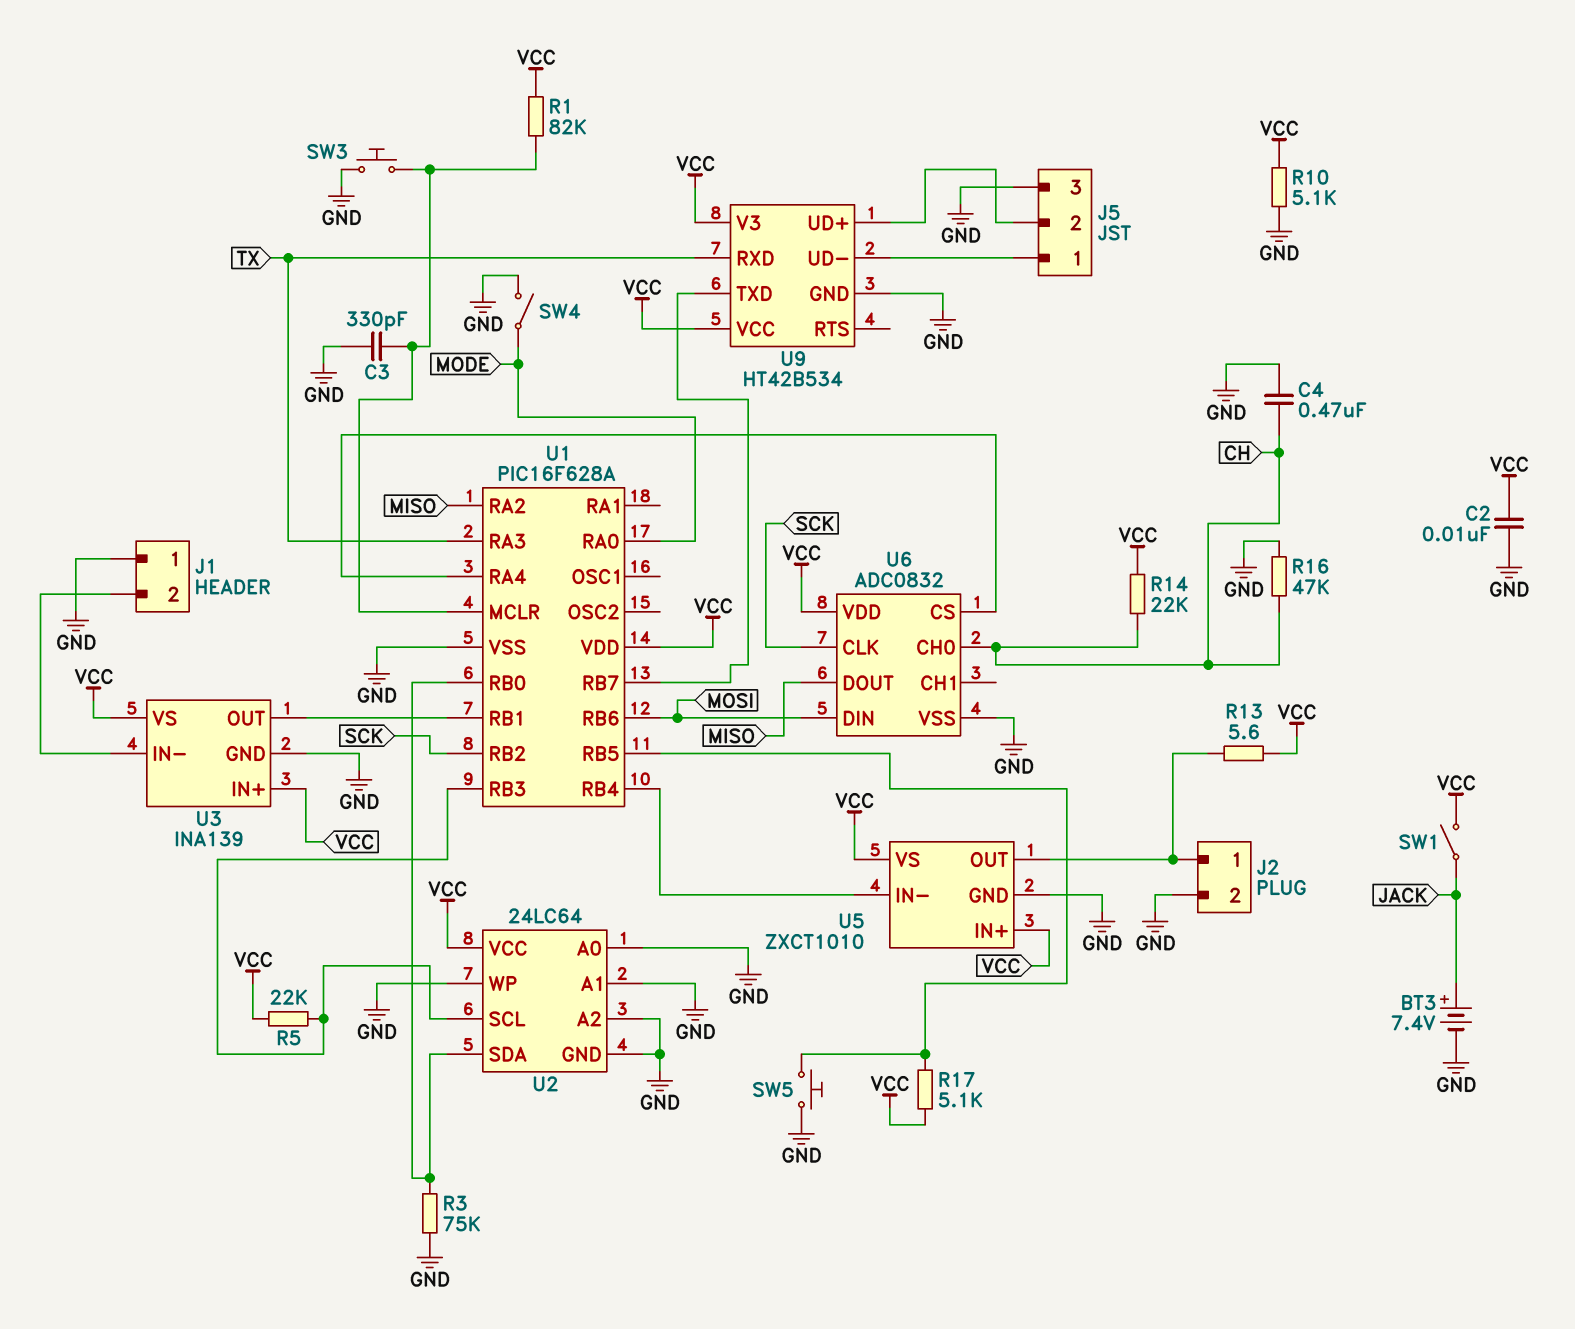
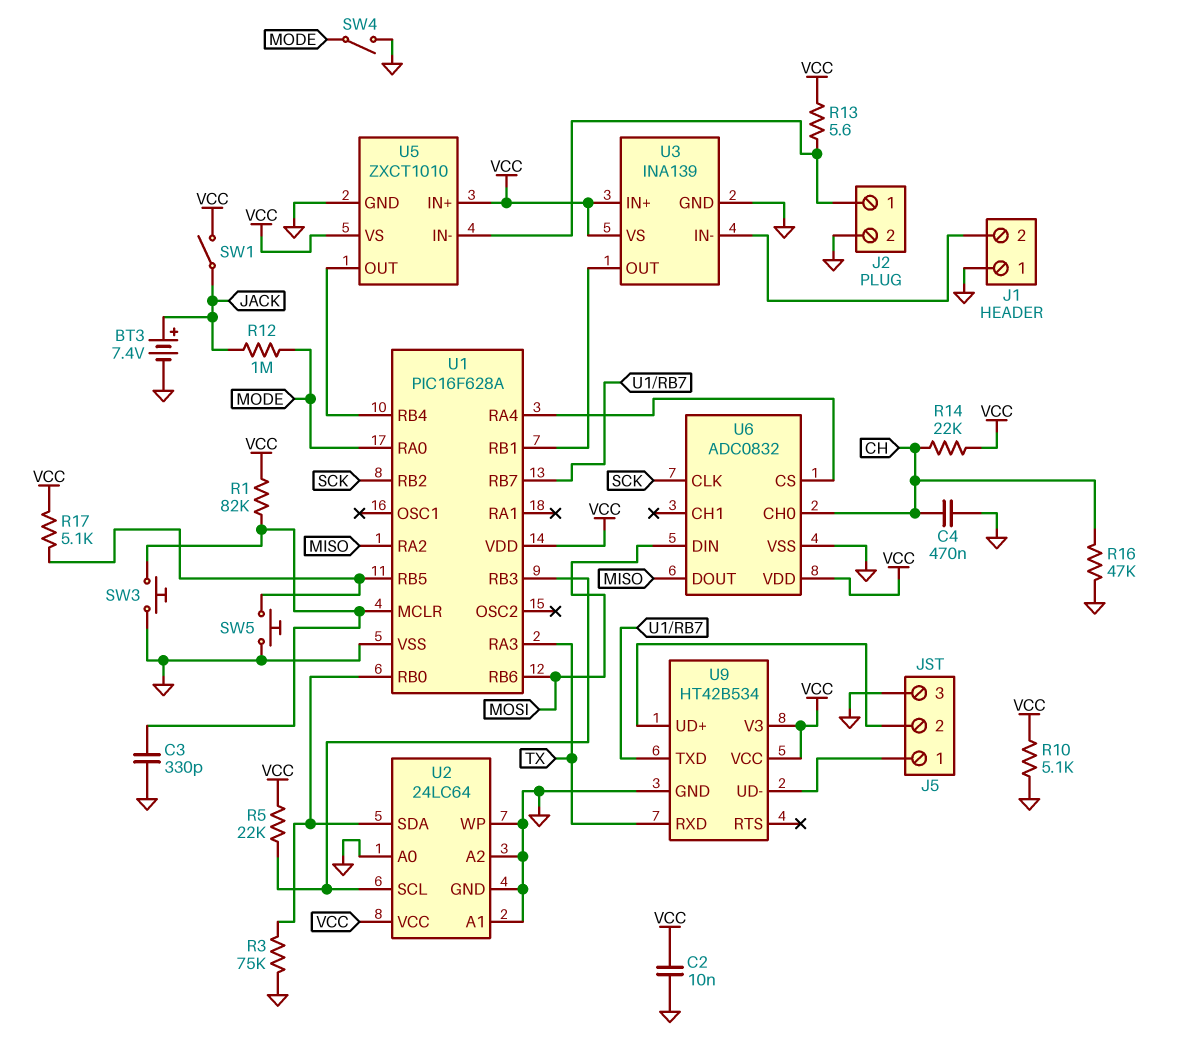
R12: none -> 1M (JACK, MODE)
U5 pin IN-: U1/RB4 -> J2/1
U5 pin OUT: J2/1 -> U1/RB4

